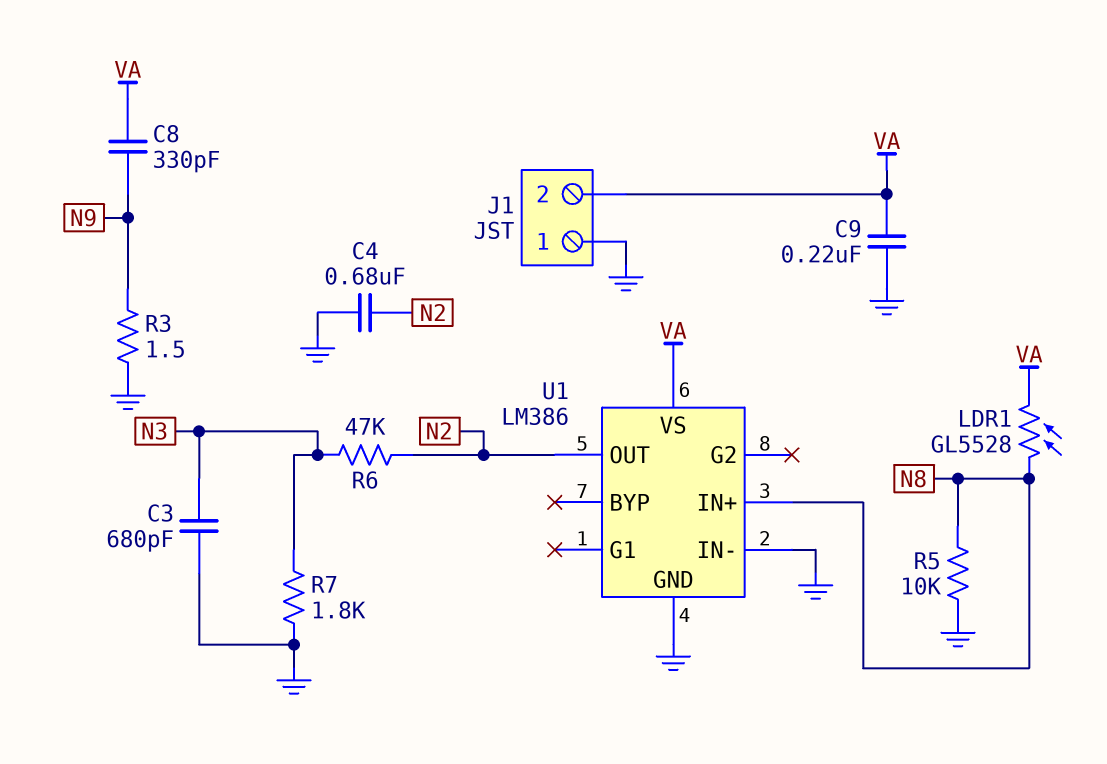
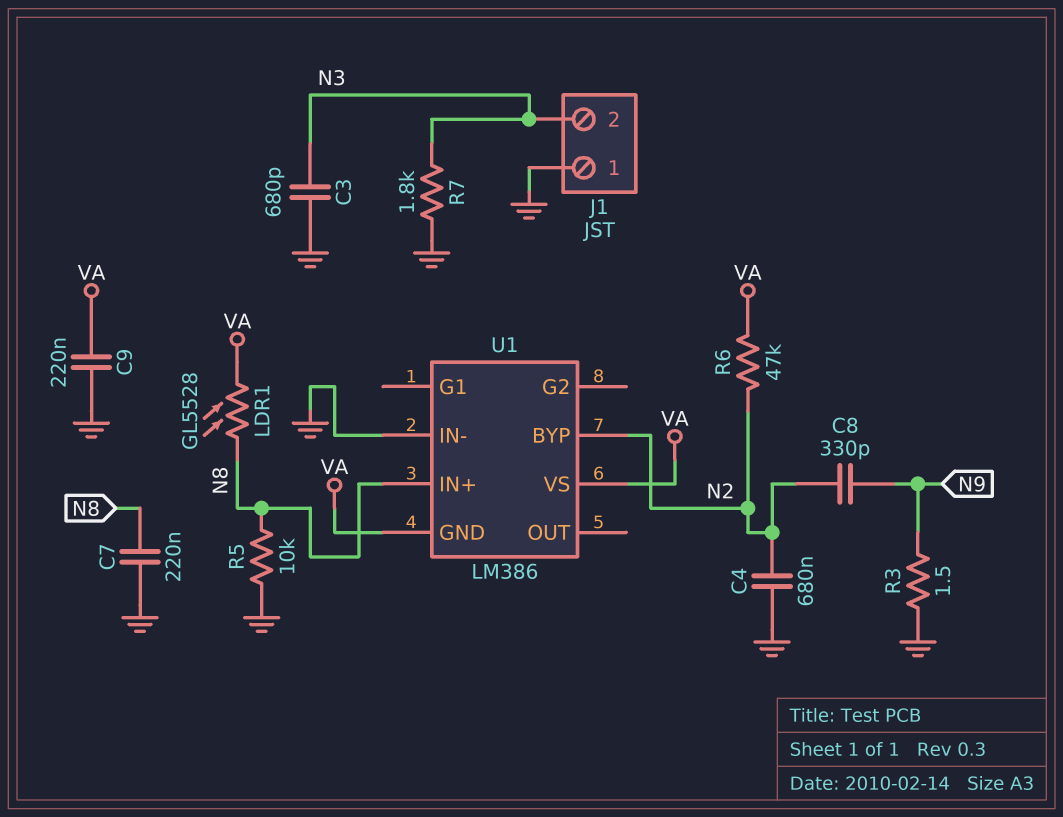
C7: none -> 220nF (GND, N8)
C8: 330pF (N9, VA) -> 330pF (N2, N9)
J1 pin 2: VA -> N3
R6: 47k (N2, N3) -> 47k (N2, VA)
U1 pin BYP: none -> N2
U1 pin GND: GND -> VA
U1 pin OUT: N2 -> none

